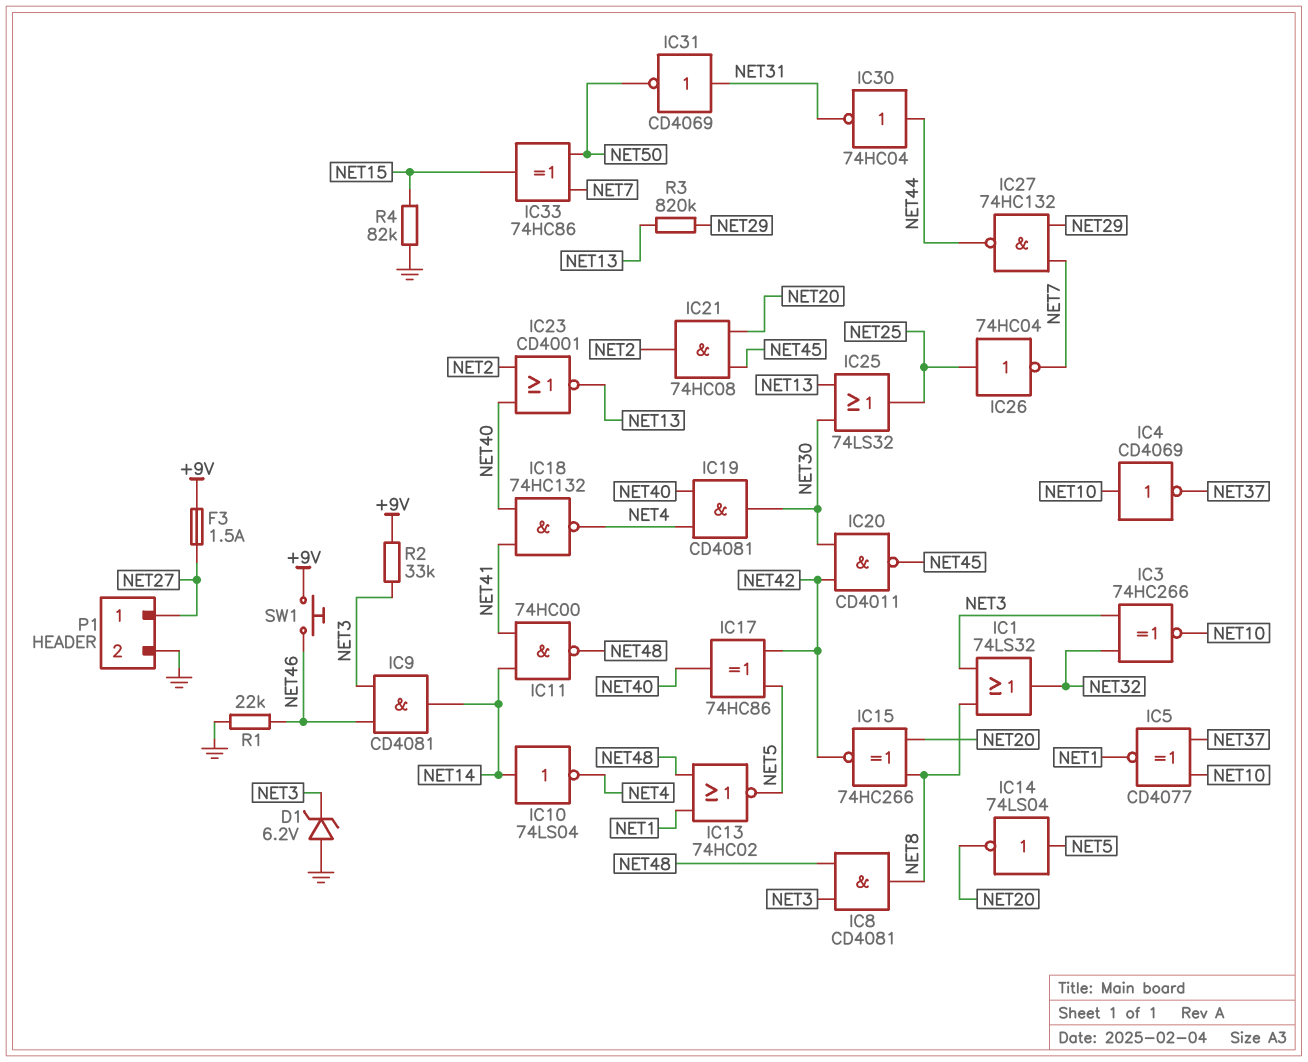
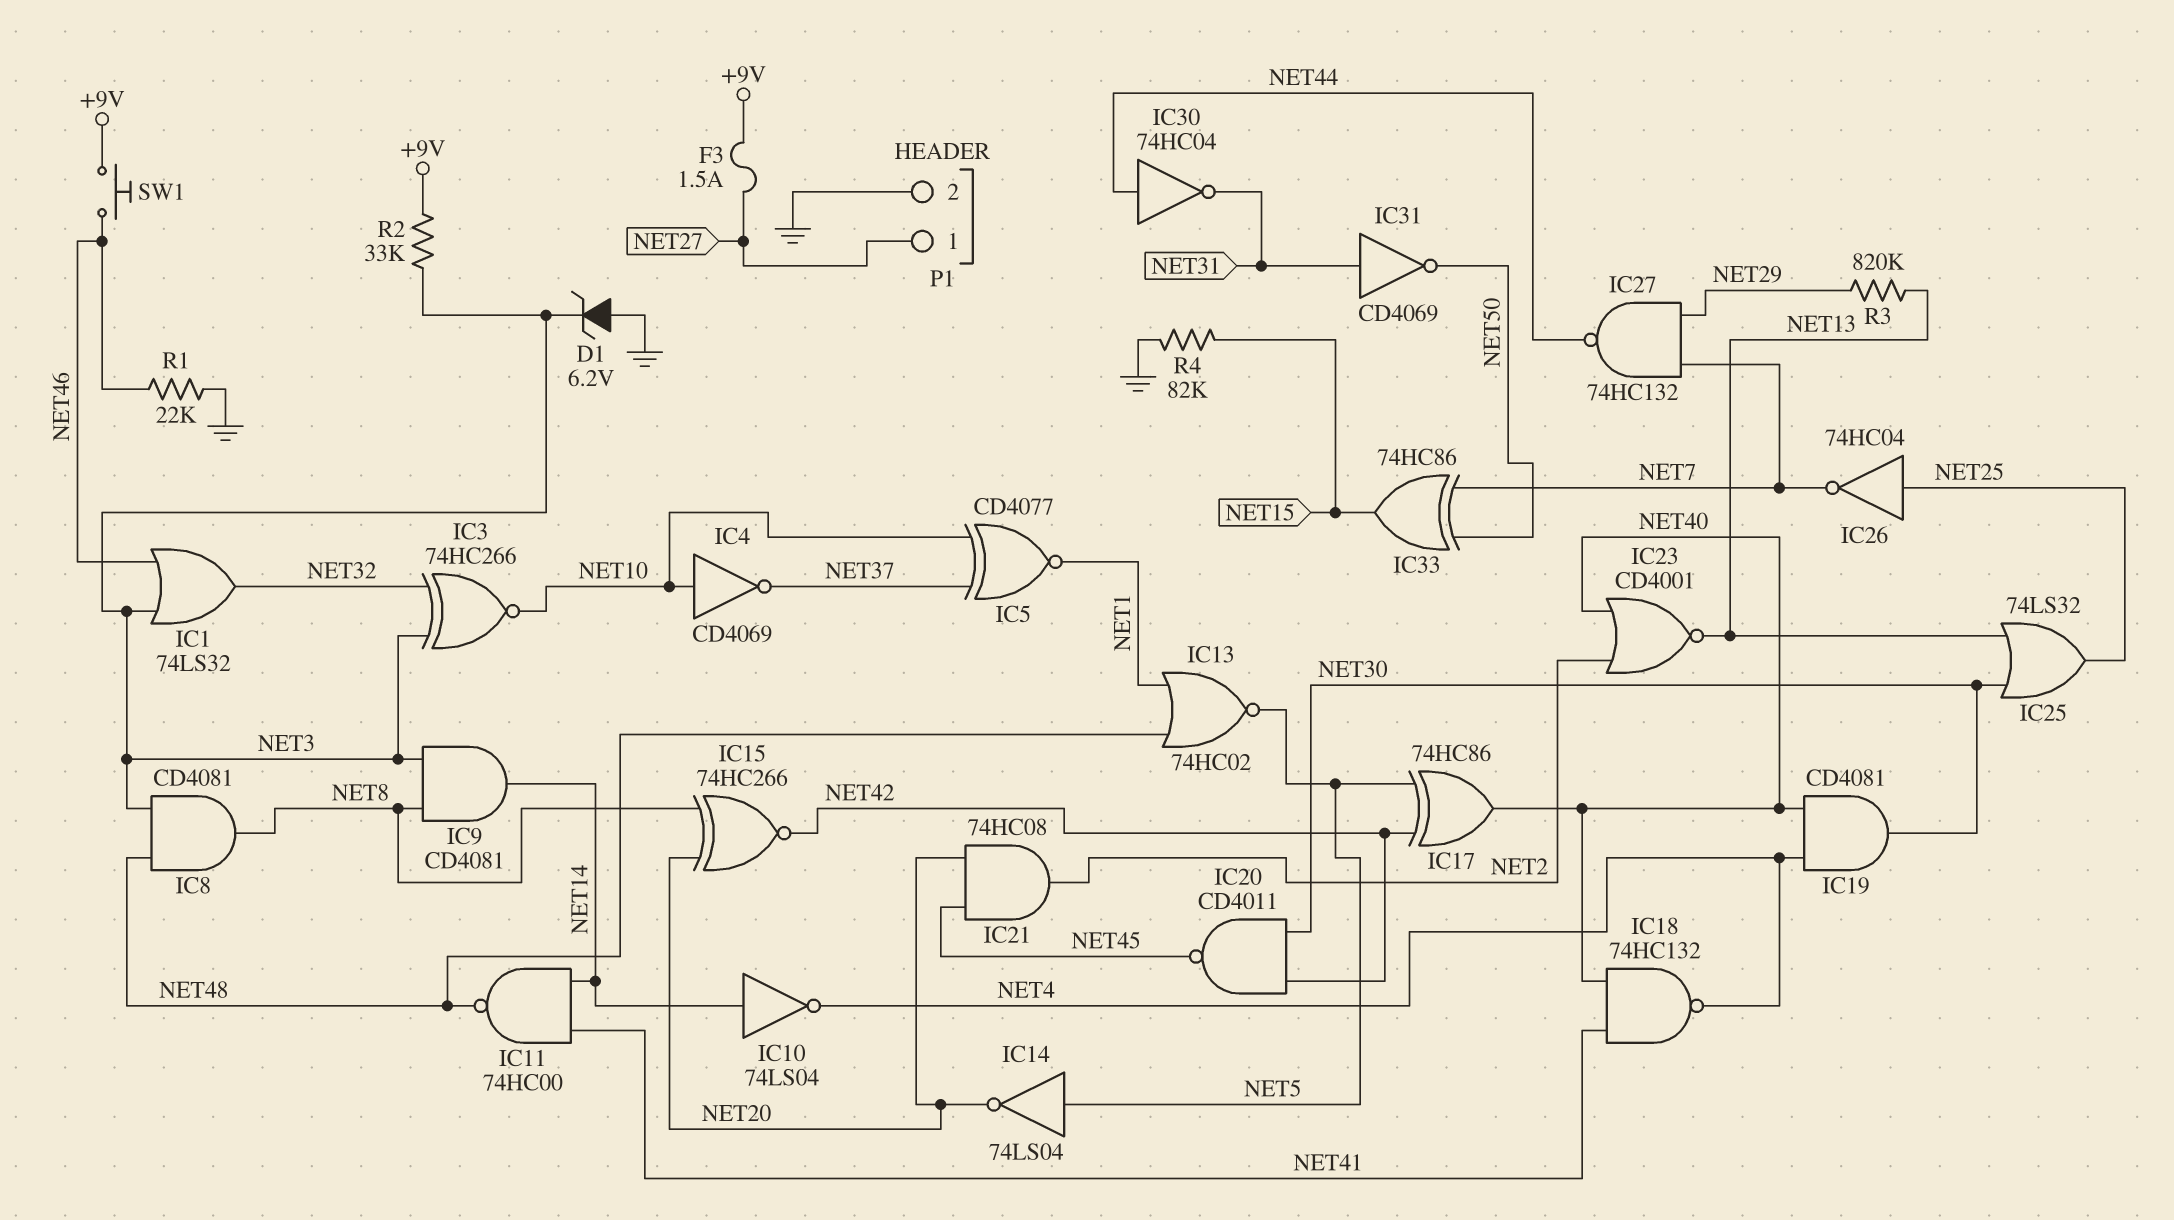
IC1: OR 74LS32 (in NET3, in NET8, out NET32) -> OR 74LS32 (in NET3, in NET46, out NET32)
IC9: AND CD4081 (in NET3, in NET46, out NET14) -> AND CD4081 (in NET3, in NET8, out NET14)

